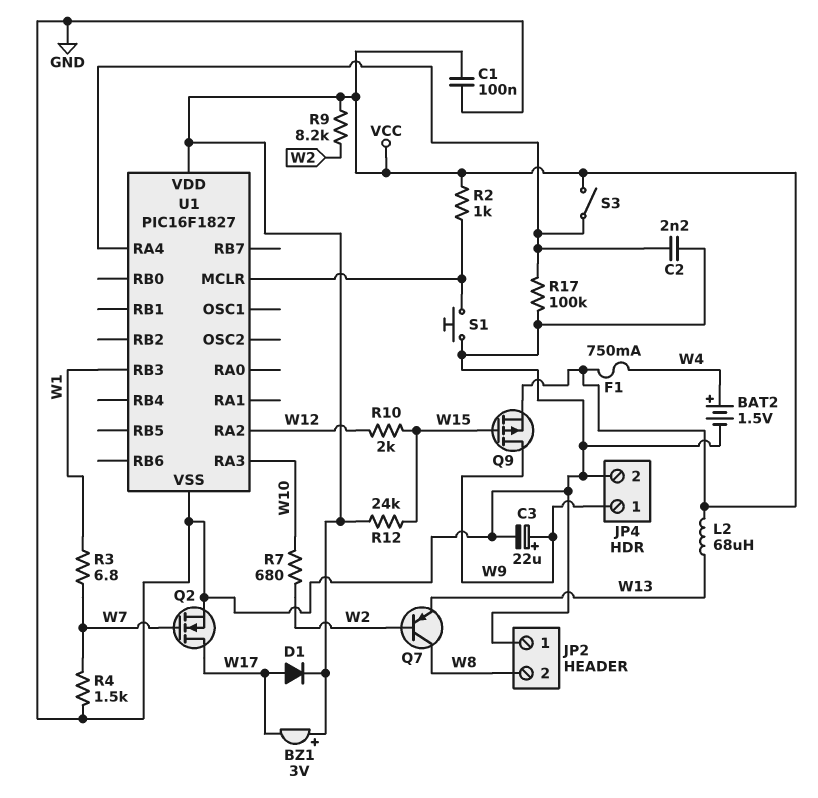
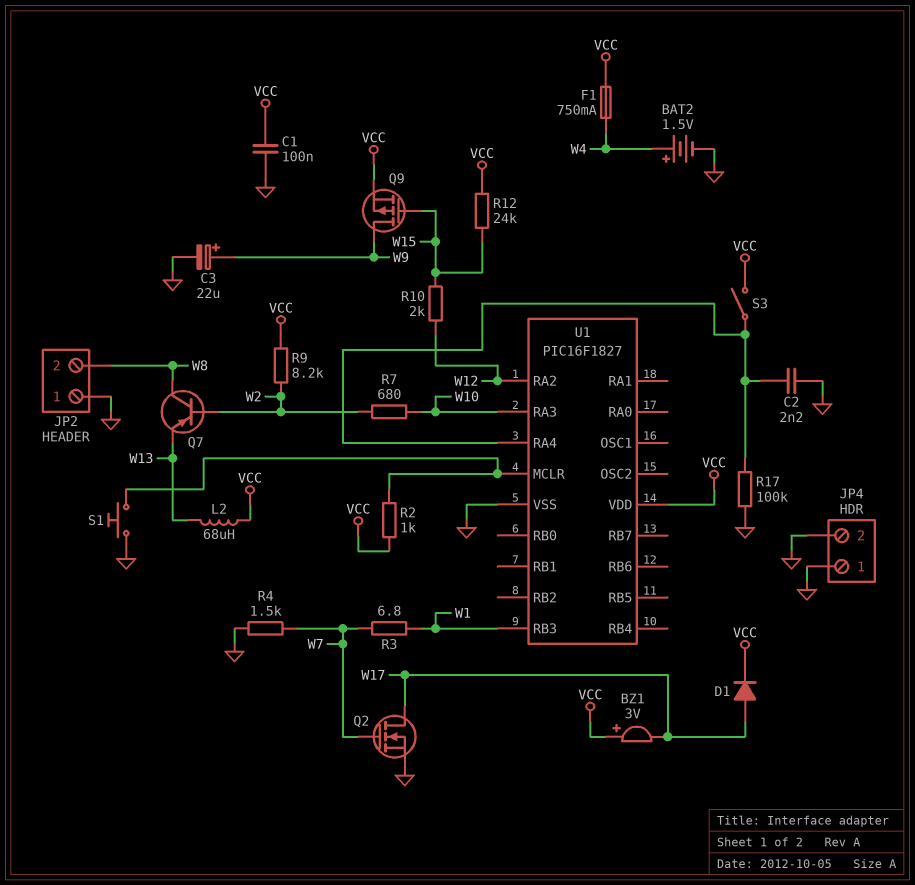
JP4 pin 1: W9 -> GND

